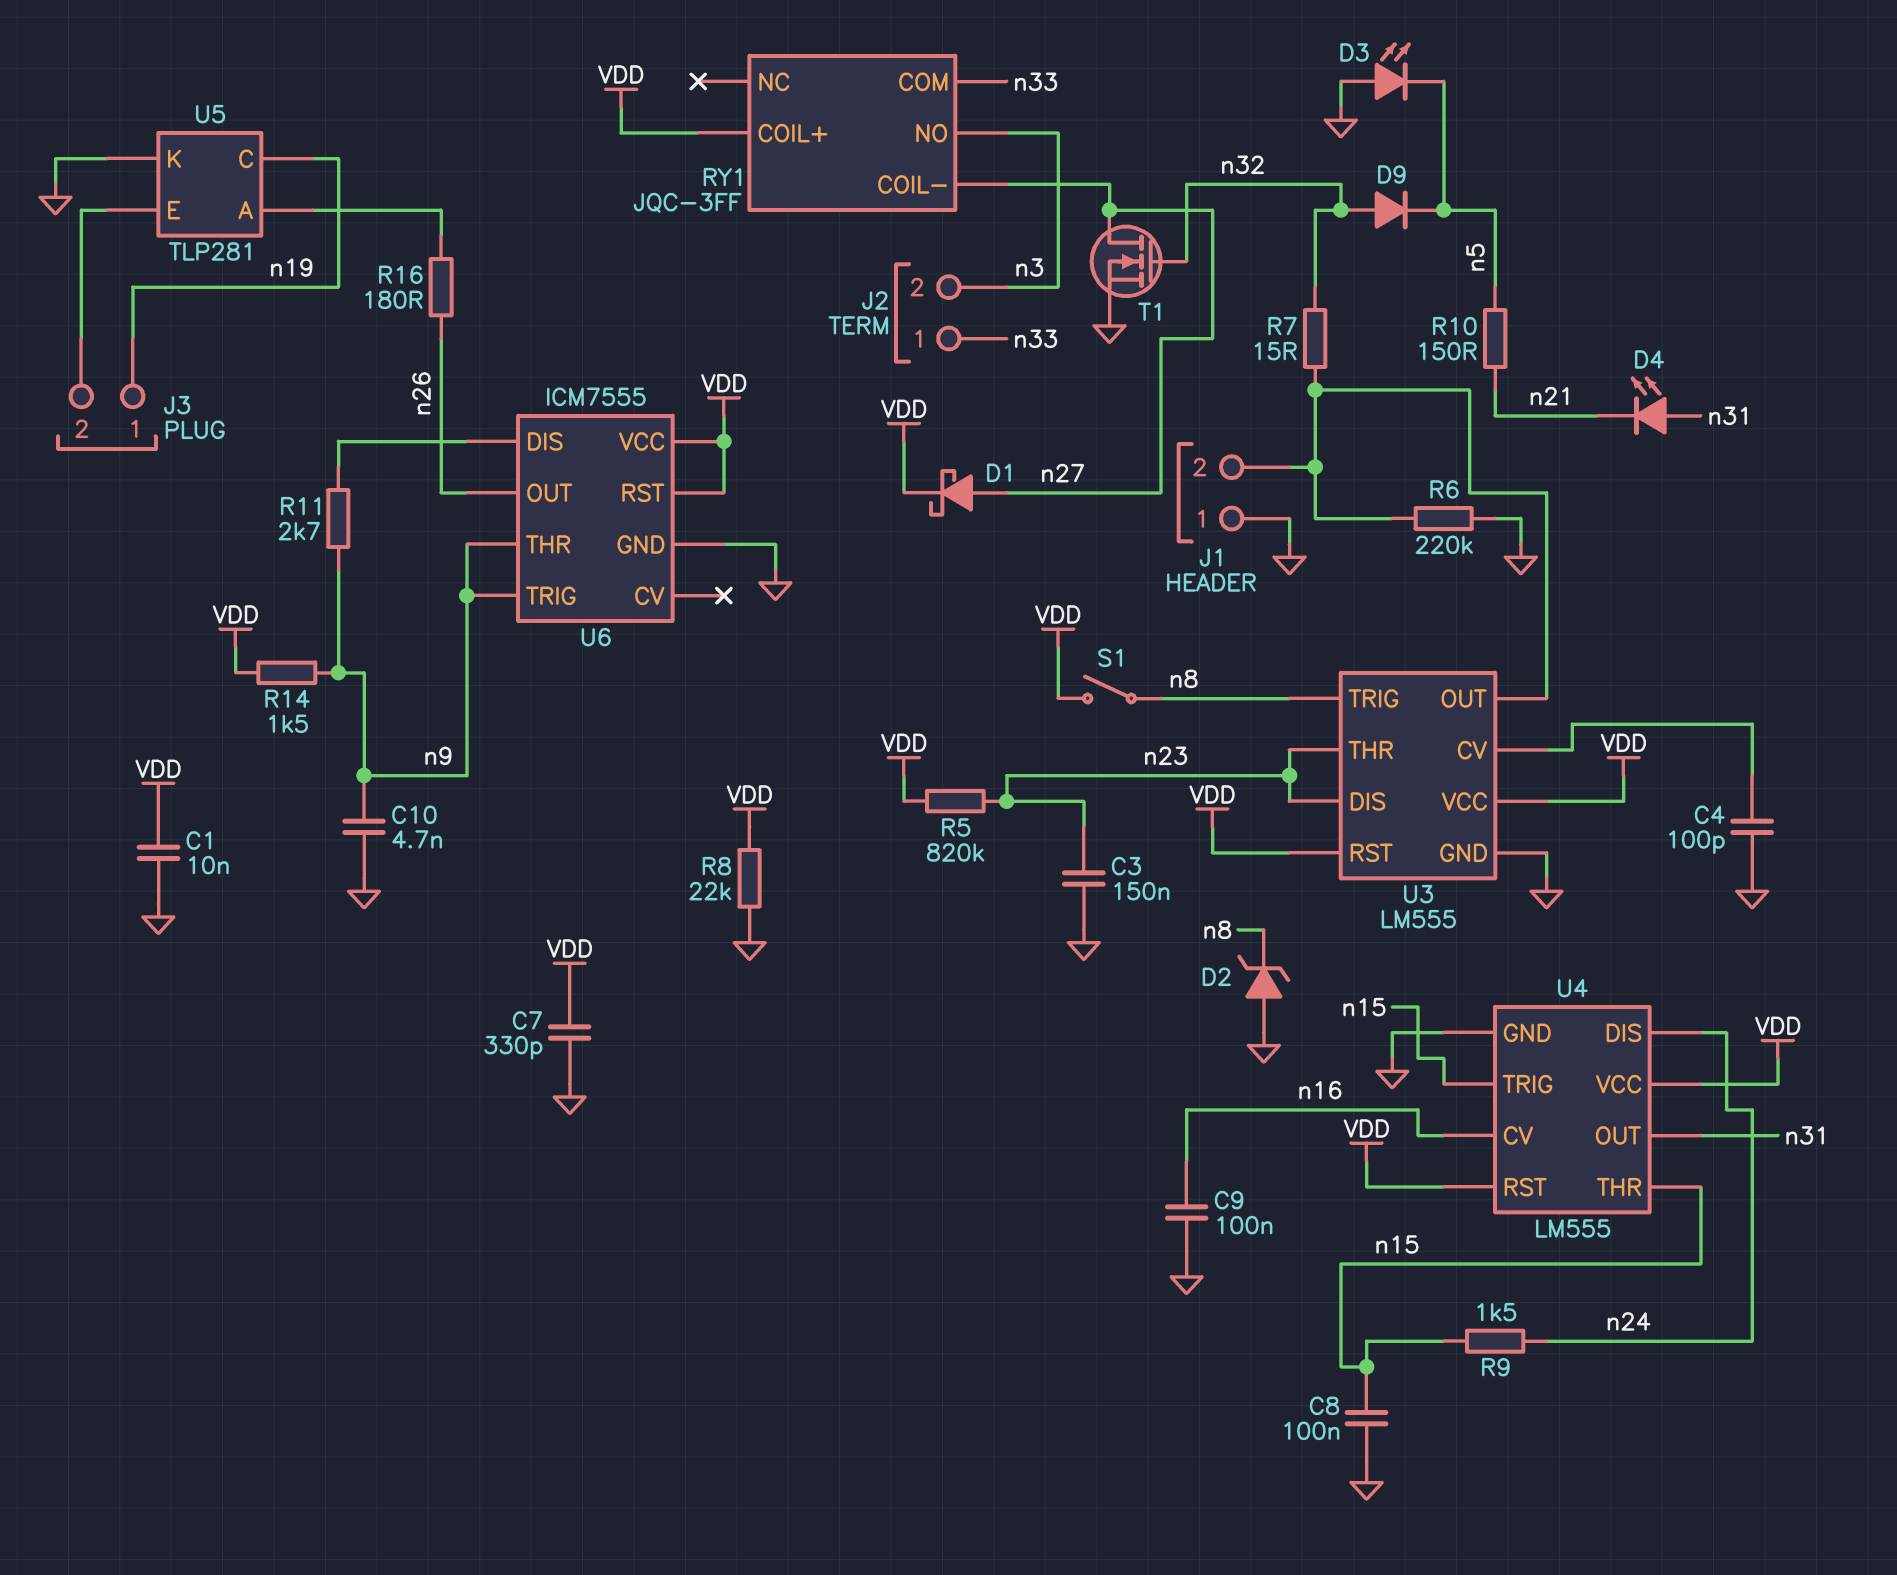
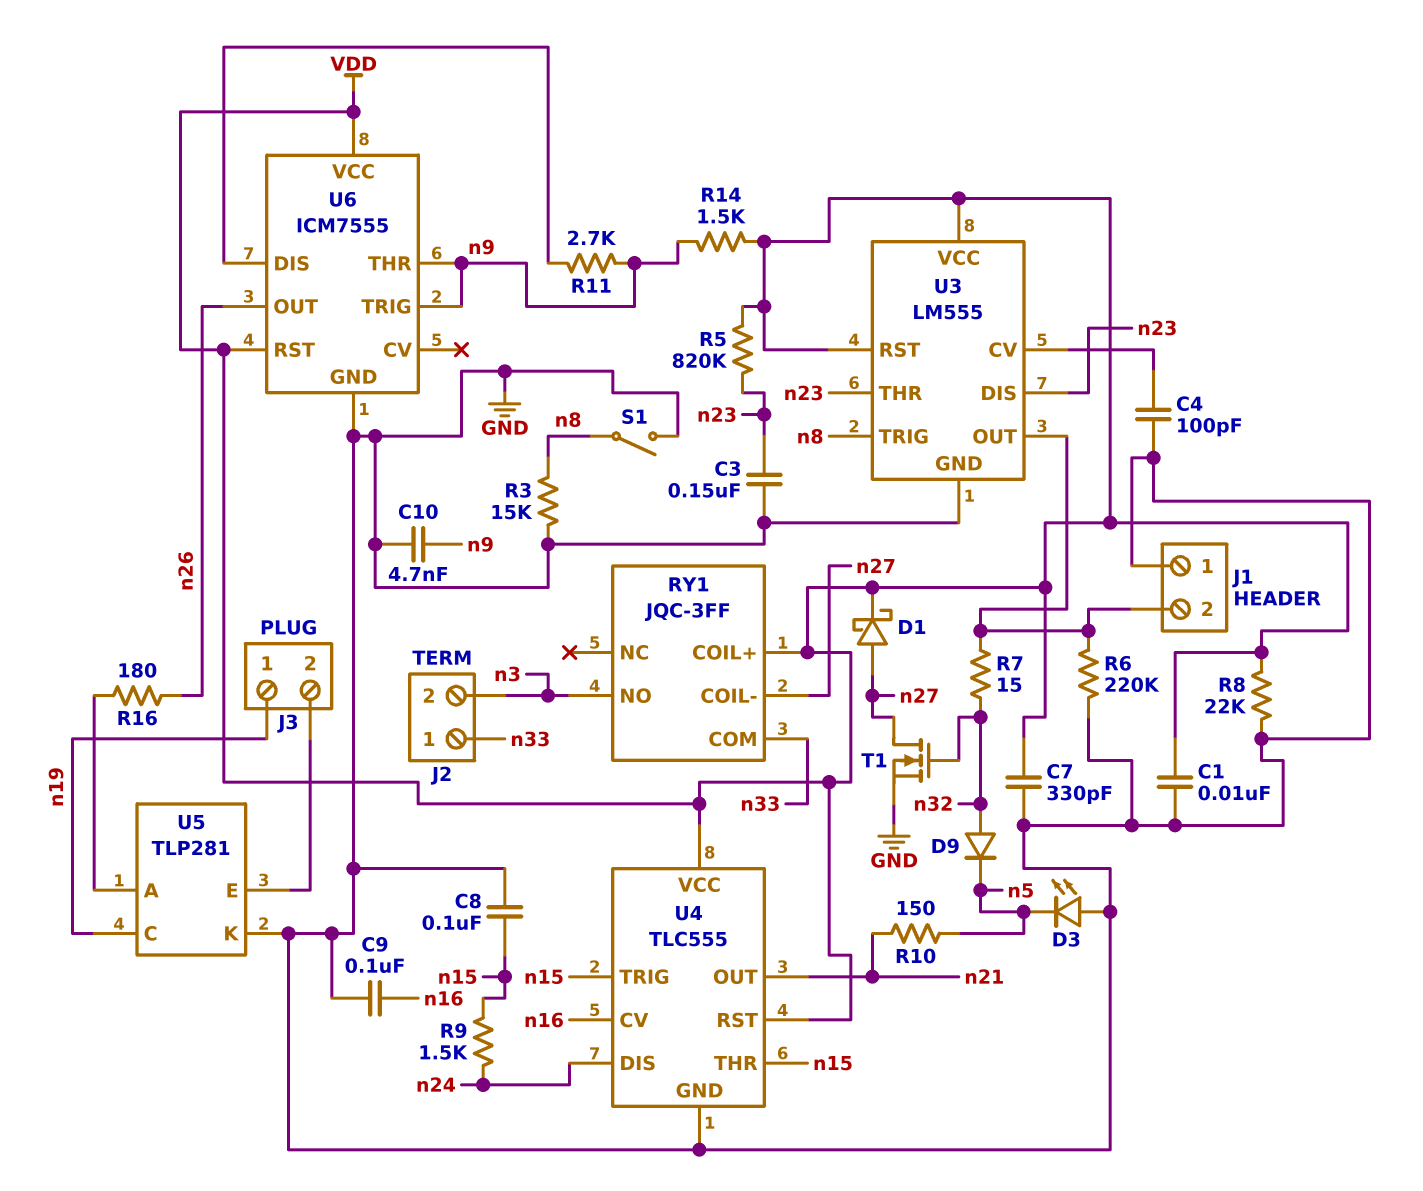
D2: zener (A GND, K n8) -> none
D4: LED (A n31, K n21) -> none
R3: none -> 15k (GND, n8)
S1: switch (VDD, n8) -> switch (GND, n8)
U4: LM555 -> TLC555
U4 pin OUT: n31 -> n21

